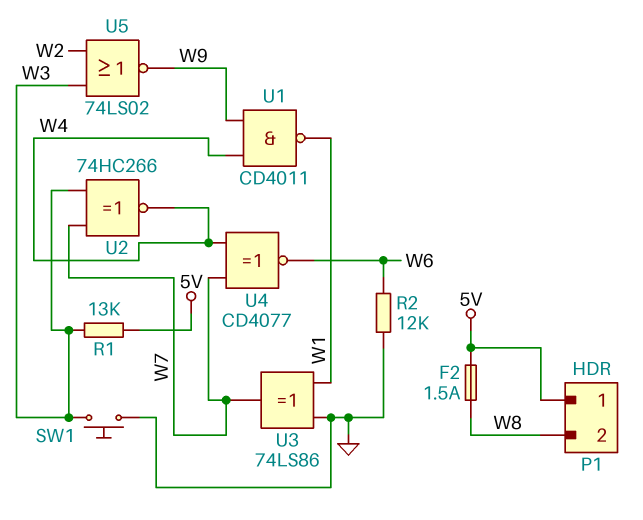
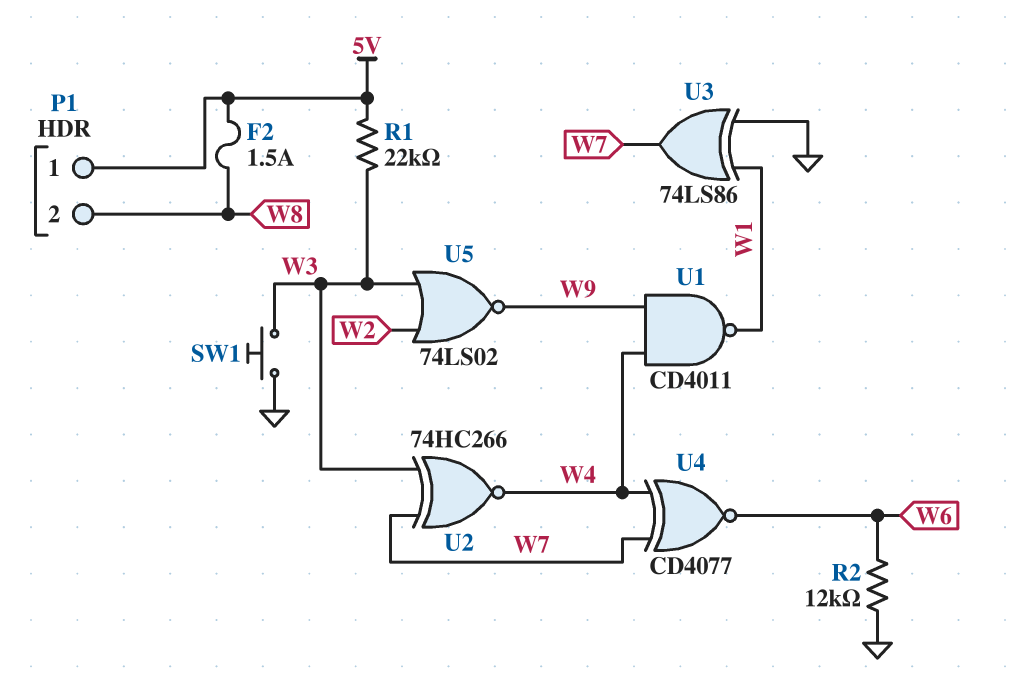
R1: 13k (5V, W3) -> 22k (5V, W3)

